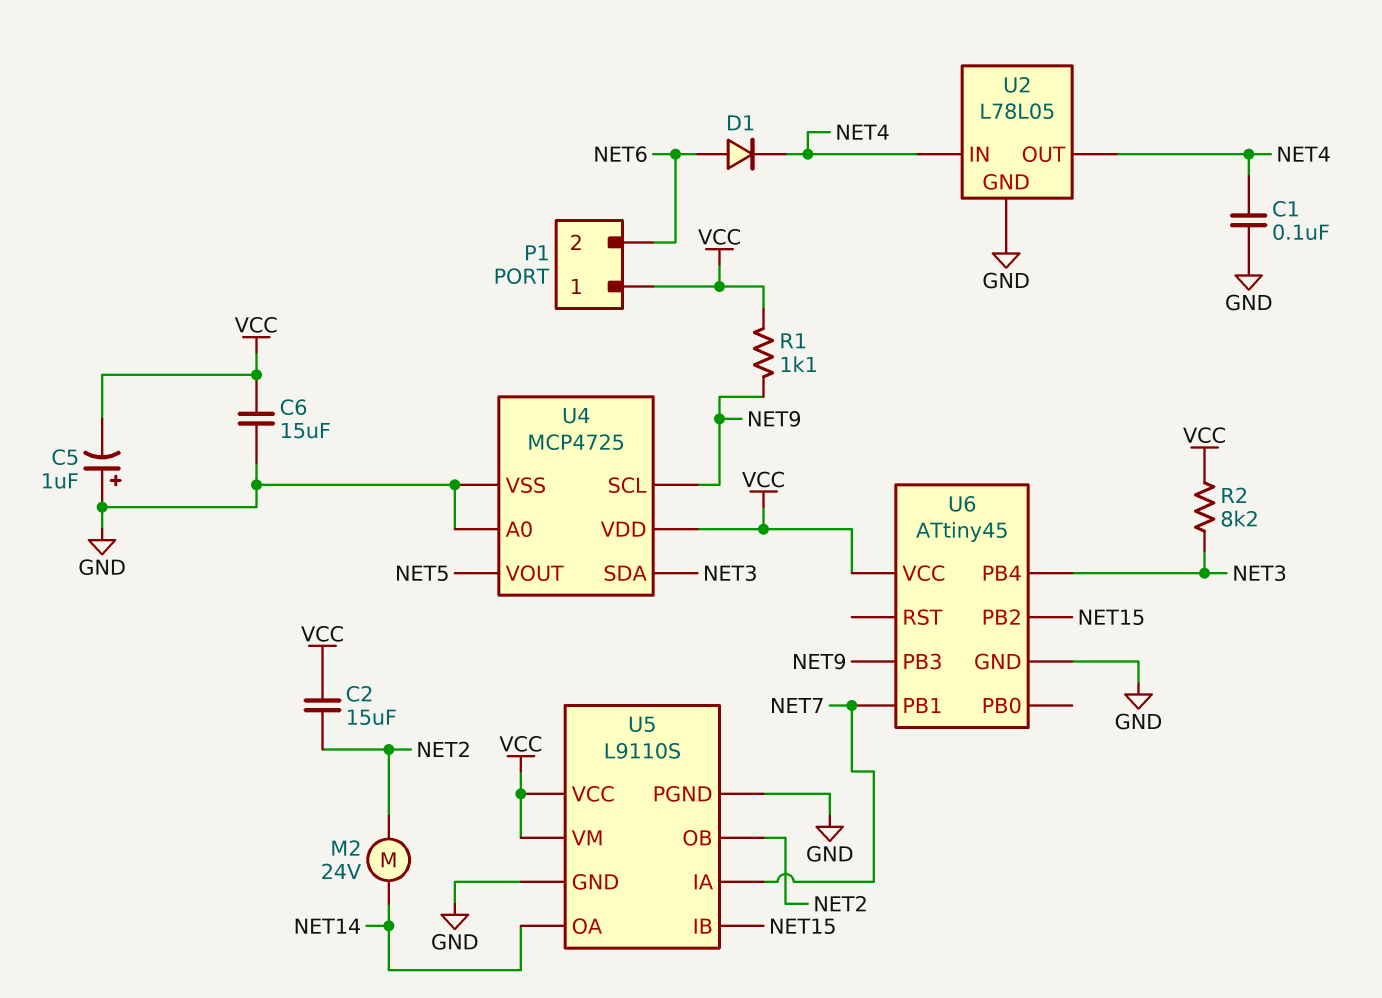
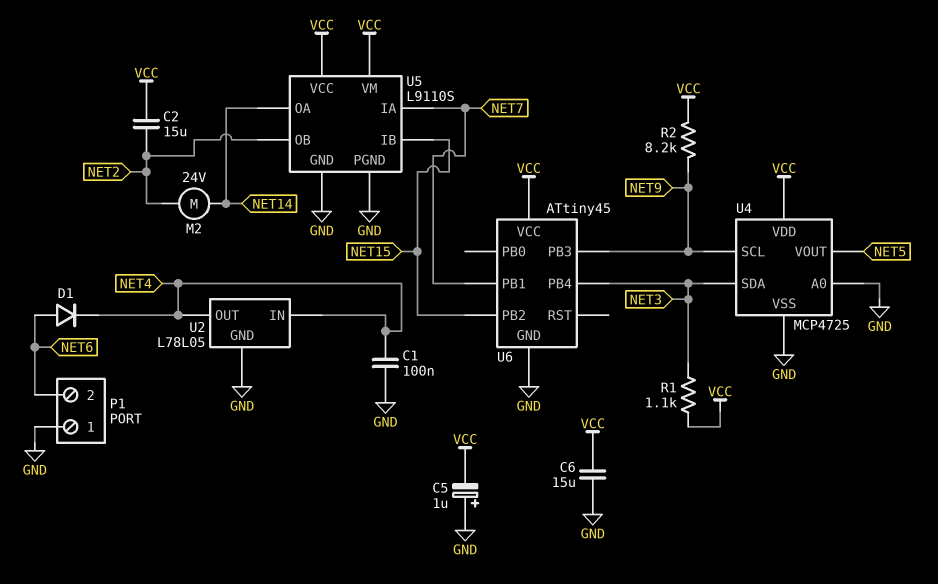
P1 pin 1: VCC -> GND
R1: 1.1k (NET9, VCC) -> 1.1k (NET3, VCC)
R2: 8.2k (NET3, VCC) -> 8.2k (NET9, VCC)

